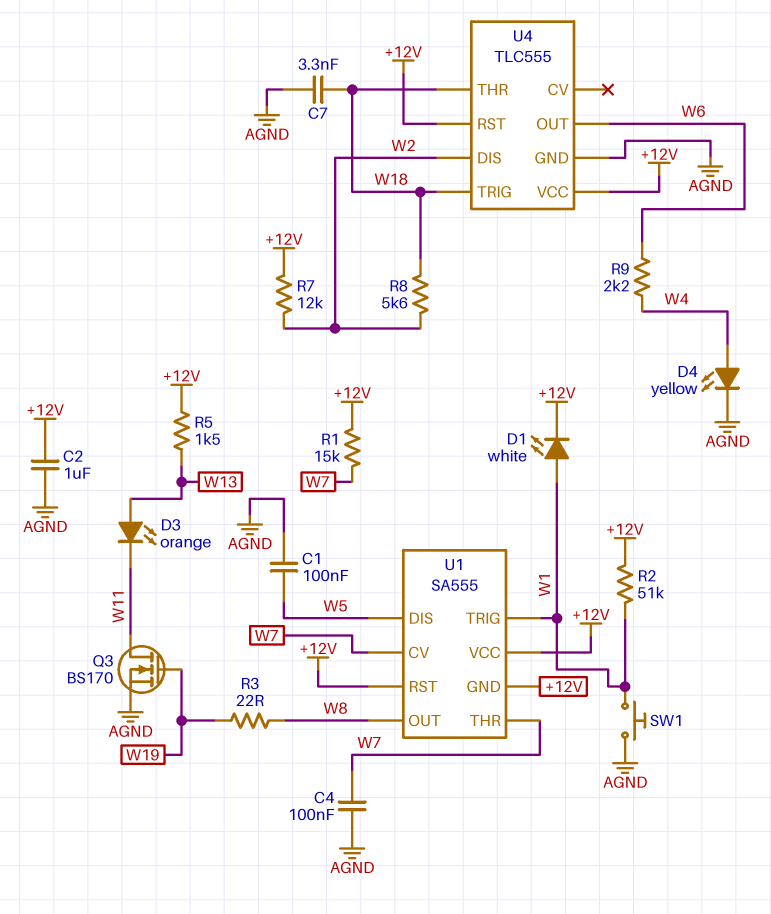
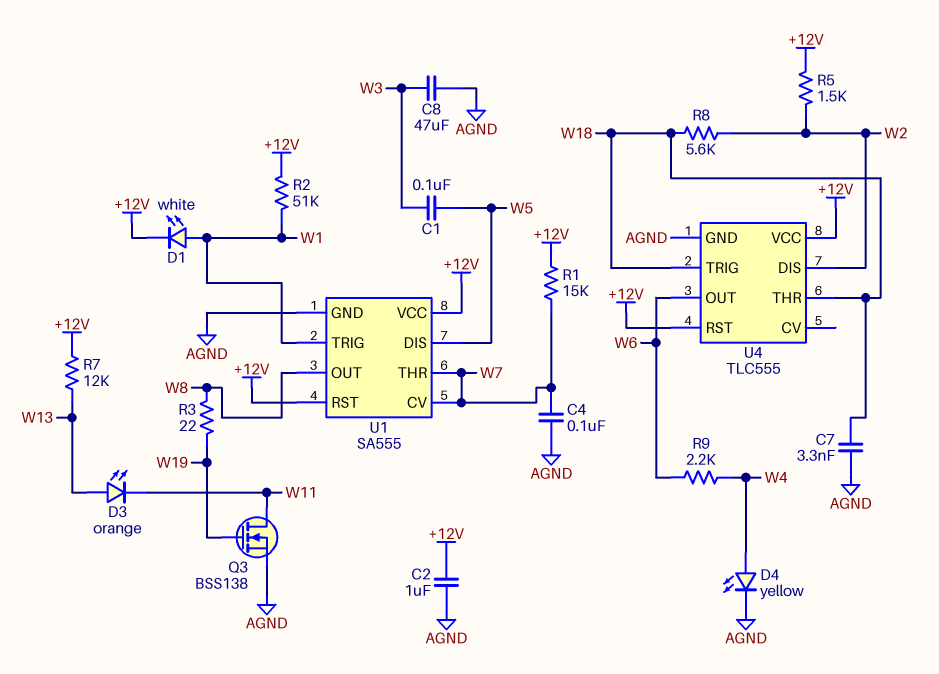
C1: 100nF (AGND, W5) -> 100nF (W3, W5)
C8: none -> 47uF (AGND, W3)
Q3: NMOS BS170 (G W19, D W11, S AGND) -> NMOS BSS138 (G W19, D W11, S AGND)
R5: 1.5k (+12V, W13) -> 1.5k (+12V, W2)
R7: 12k (+12V, W2) -> 12k (+12V, W13)
SW1: button (AGND, W1) -> none
U1 pin GND: +12V -> AGND

